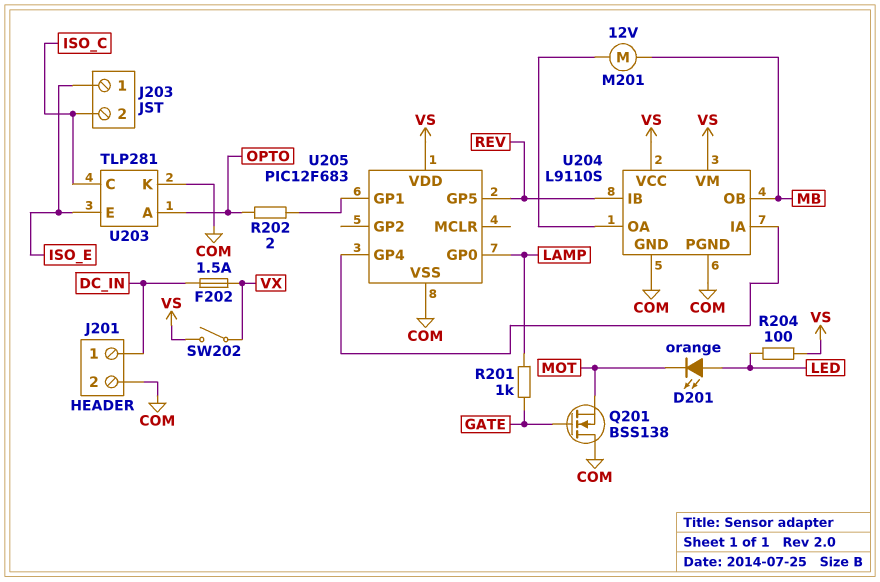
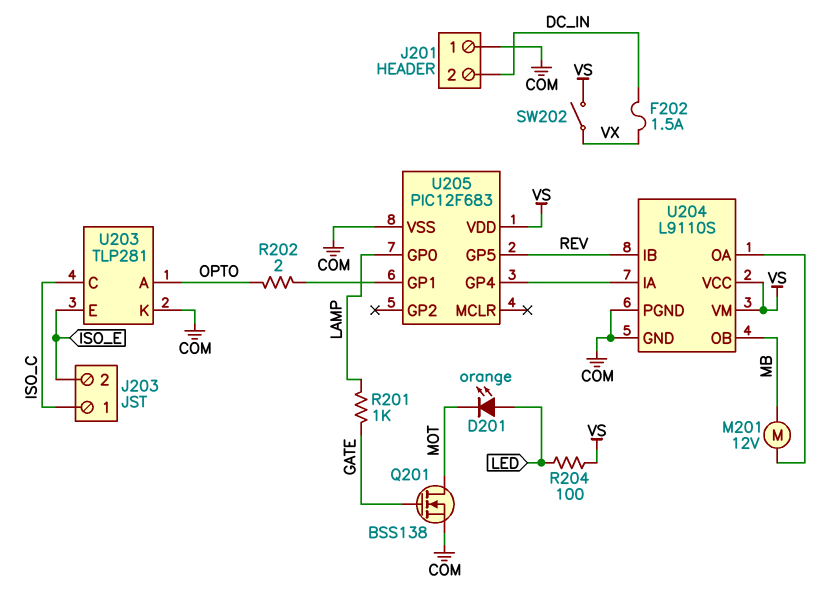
J201 pin 1: DC_IN -> COM
J201 pin 2: COM -> DC_IN
J203 pin 1: ISO_E -> ISO_C
J203 pin 2: ISO_C -> ISO_E
Q201: NMOS BSS138 (G GATE, D COM, S MOT) -> NMOS BSS138 (G GATE, D MOT, S COM)

